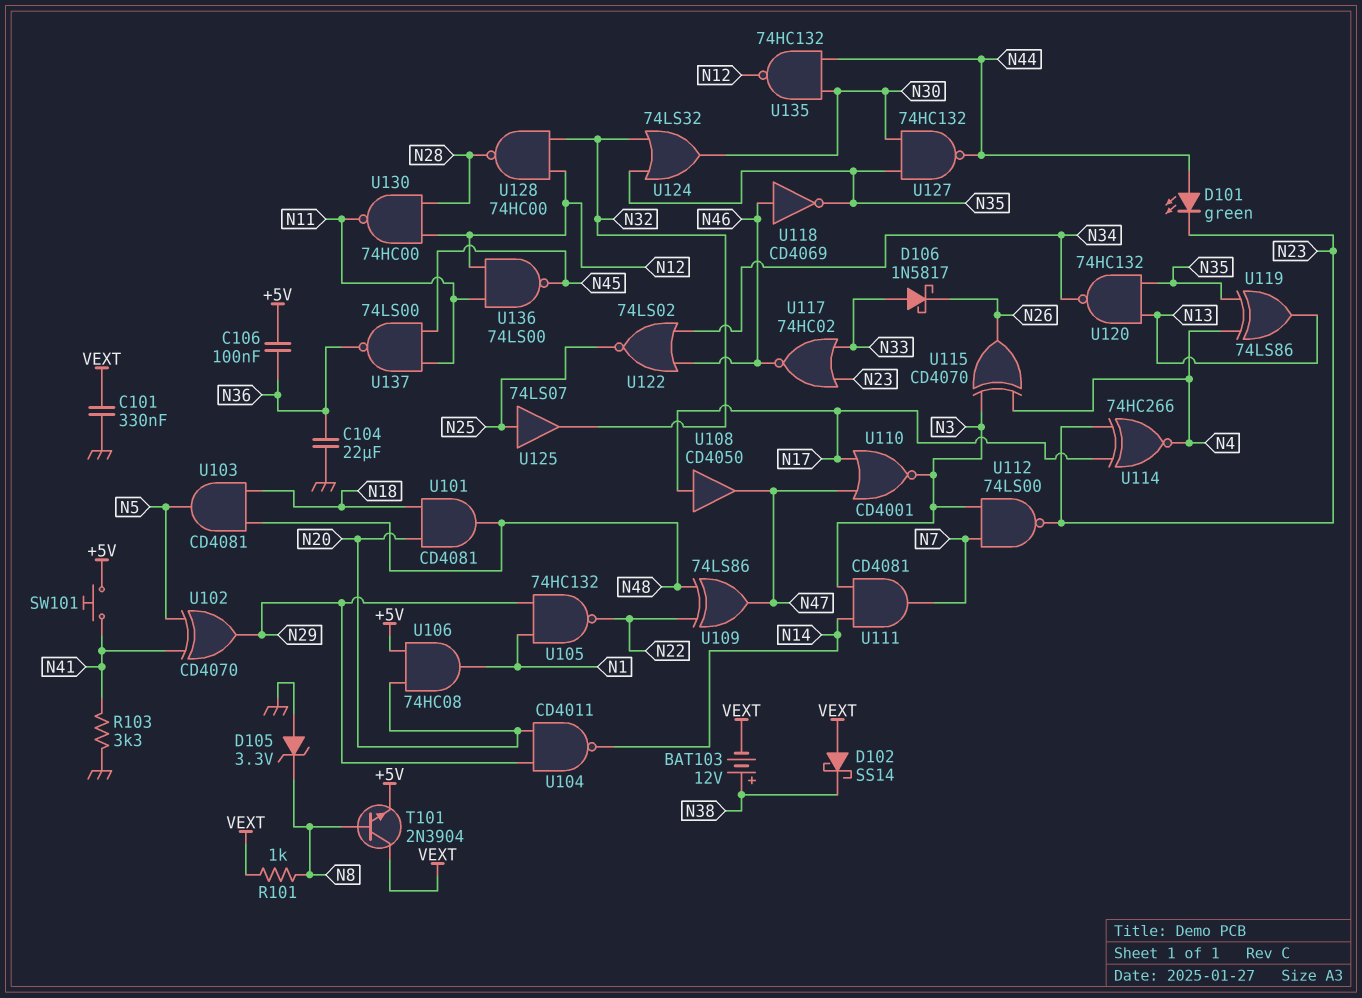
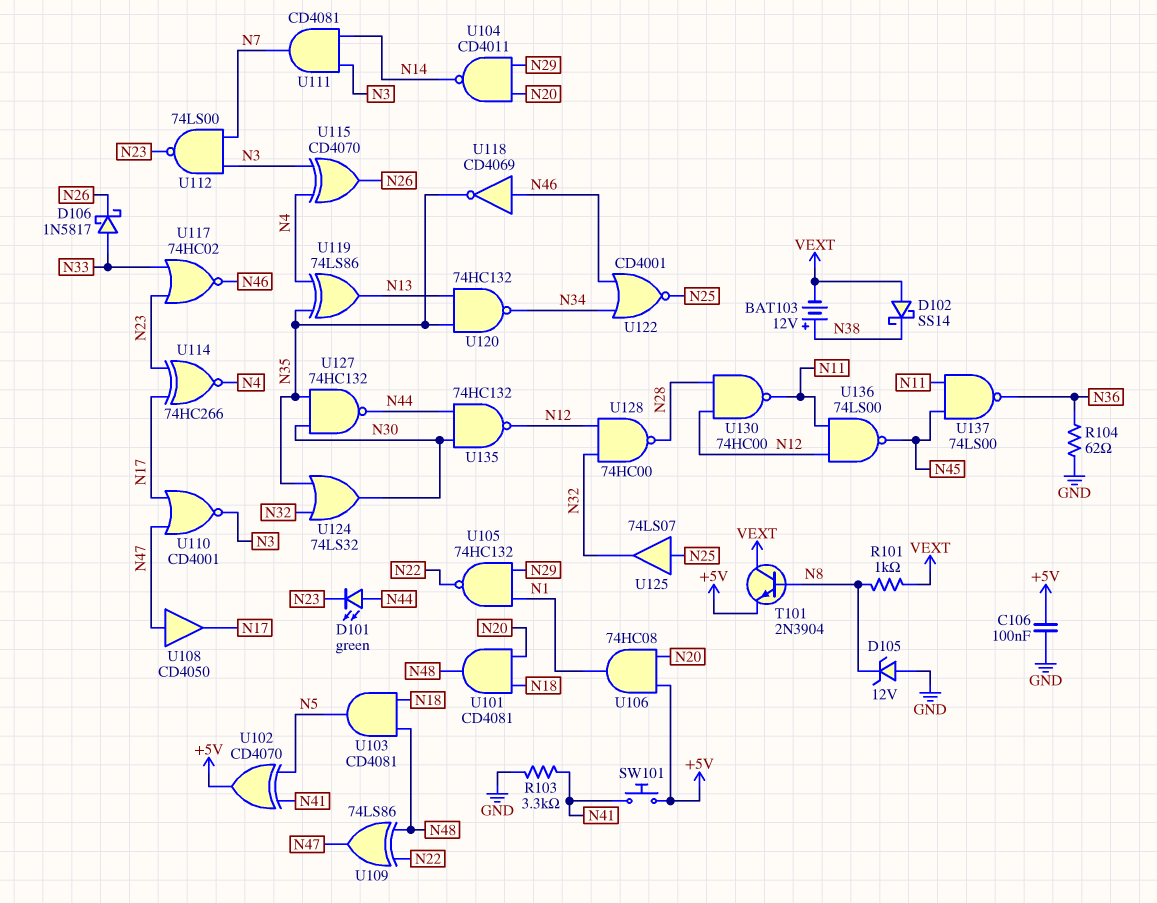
C101: 330nF (GND, VEXT) -> none
C104: 22uF (GND, N36) -> none
C106: 100nF (+5V, N36) -> 100nF (+5V, GND)
D105: zener 3.3V (A GND, K N8) -> zener 12V (A GND, K N8)
R104: none -> 62 (GND, N36)
U102: XOR CD4070 (in N5, in N41, out N29) -> XOR CD4070 (in N5, in N41, out +5V)
U108: buffer CD4050 (in N17, out N47) -> buffer CD4050 (in N47, out N17)
U122: NOR 74LS02 (in N34, in N46, out N25) -> NOR CD4001 (in N34, in N46, out N25)

